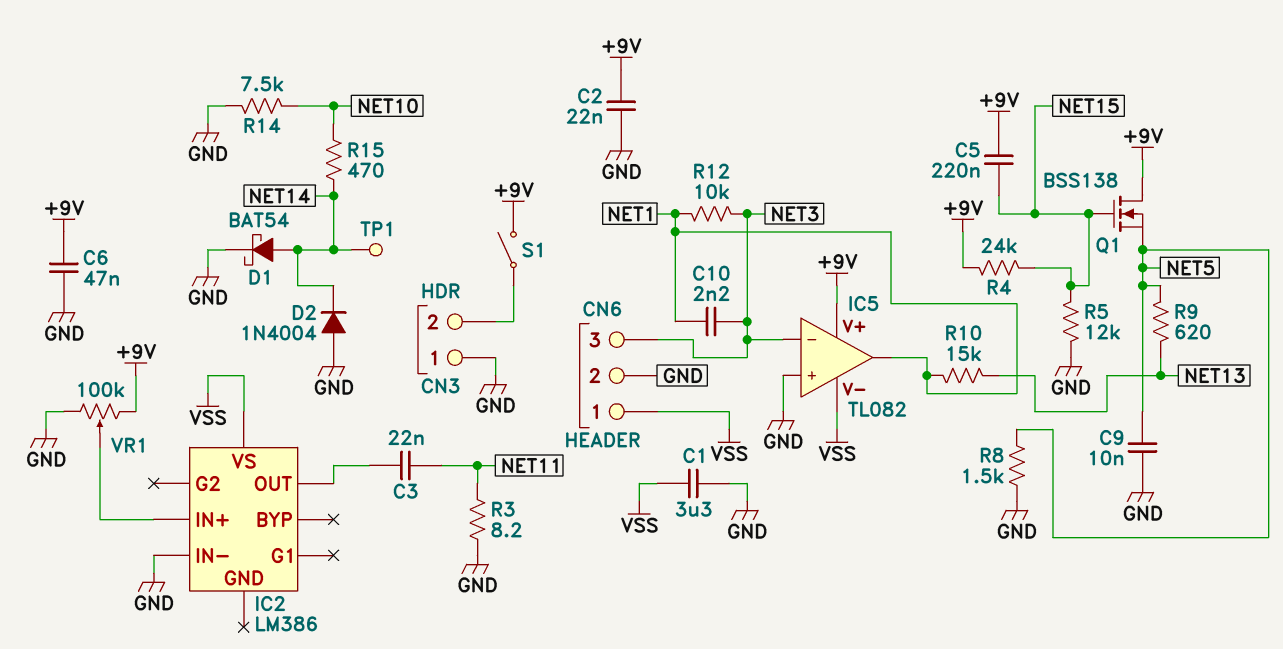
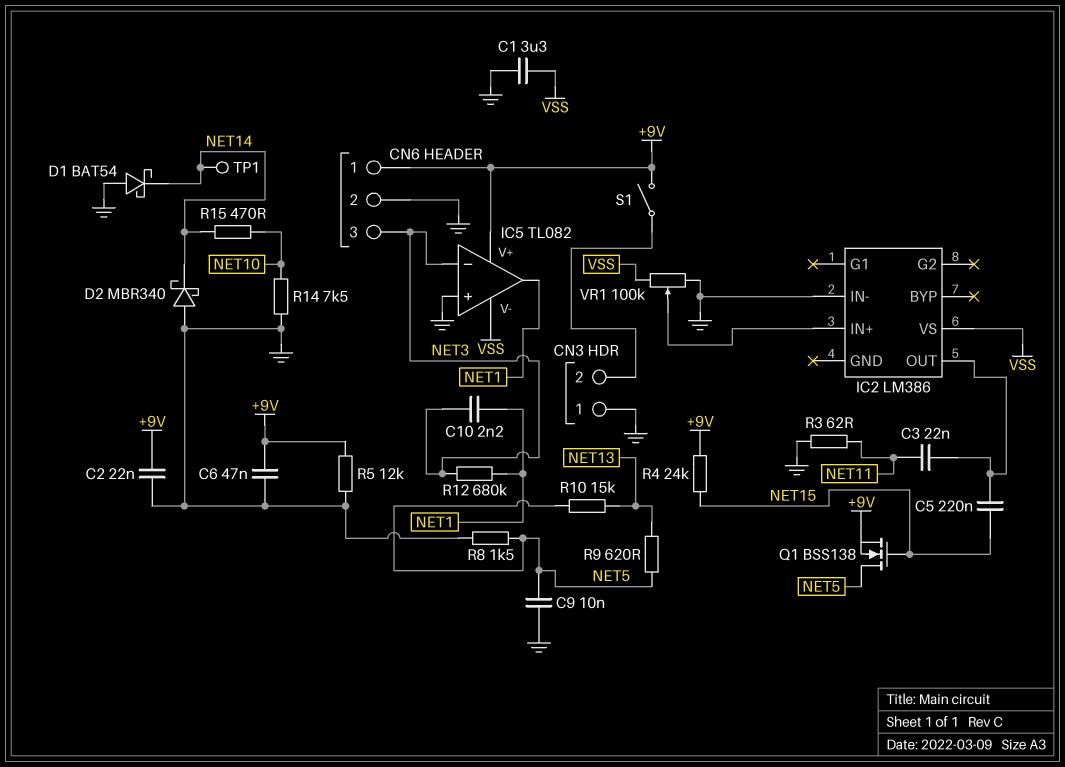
C5: 220nF (+9V, NET15) -> 220nF (IC2/OUT, NET15)
CN6 pin 1: VSS -> +9V
D1: schottky BAT54 (A NET14, K GND) -> schottky BAT54 (A GND, K NET14)
D2: diode 1N4004 (A GND, K NET14) -> schottky MBR340 (A GND, K NET14)
Q1: NMOS BSS138 (G NET15, D +9V, S NET5) -> NMOS BSS138 (G NET15, D NET5, S +9V)
R3: 8.2 (GND, NET11) -> 62 (GND, NET11)
R5: 12k (GND, NET15) -> 12k (+9V, GND)
R10: 15k (NET1, NET13) -> 15k (NET5, NET13)
R12: 10k (NET1, NET3) -> 680k (NET1, NET3)
VR1: 100k (+9V, GND, wiper IC2/IN+) -> 100k (GND, VSS, wiper IC2/IN+)

